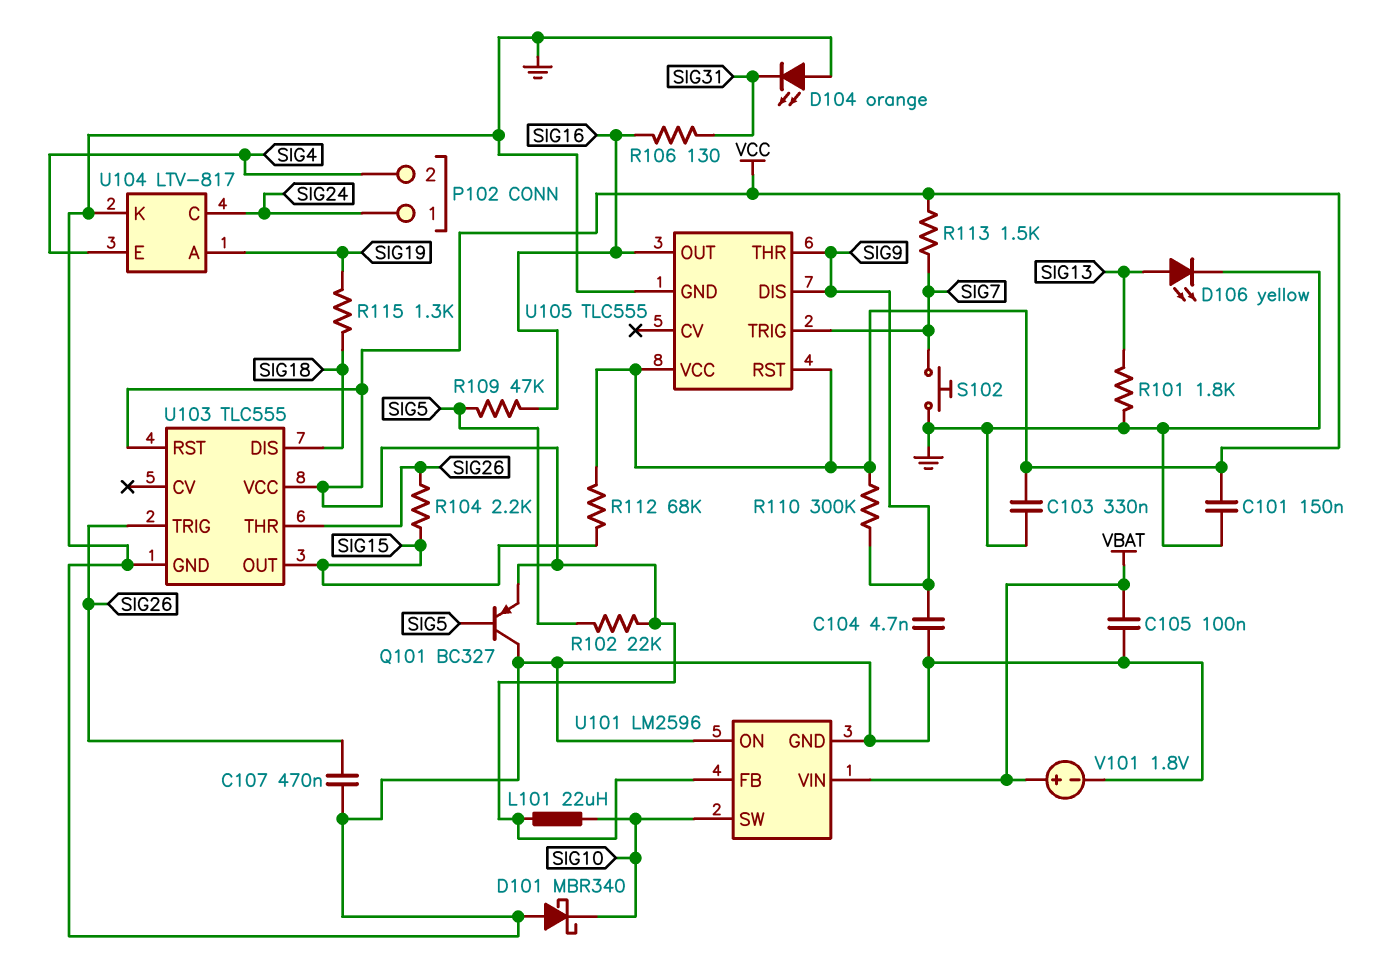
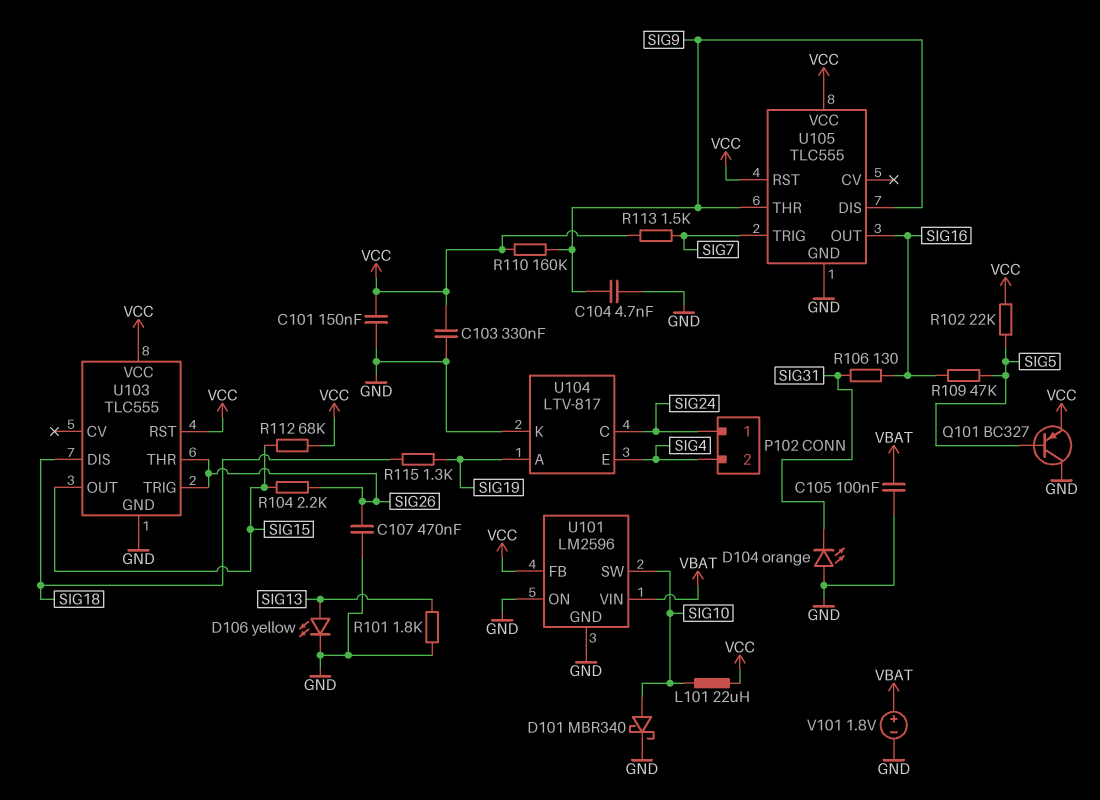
D101: schottky MBR340 (A GND, K SIG10) -> schottky MBR340 (A SIG10, K GND)
R110: 300k (SIG9, VCC) -> 160k (SIG9, VCC)
S102: button (GND, SIG7) -> none

